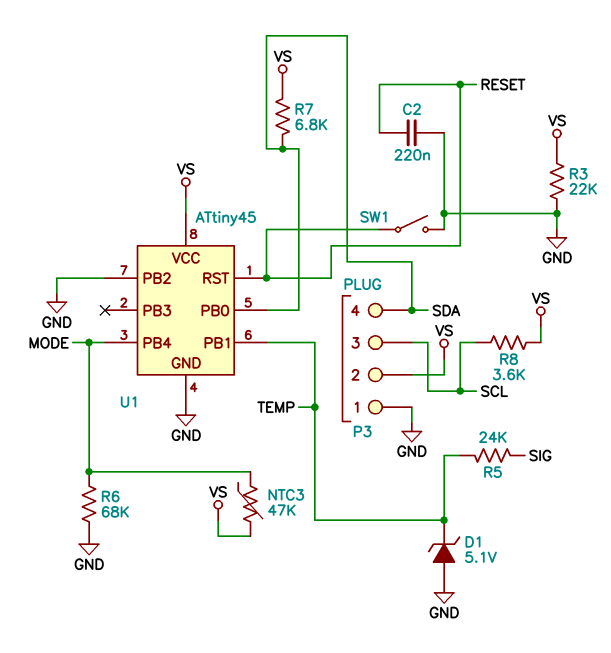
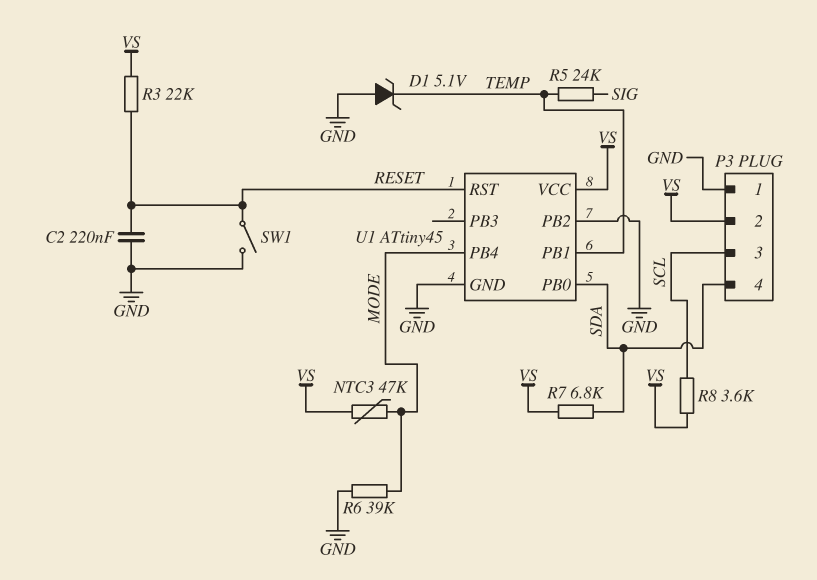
R3: 22k (GND, VS) -> 22k (RESET, VS)
R6: 68k (GND, MODE) -> 39k (GND, MODE)

